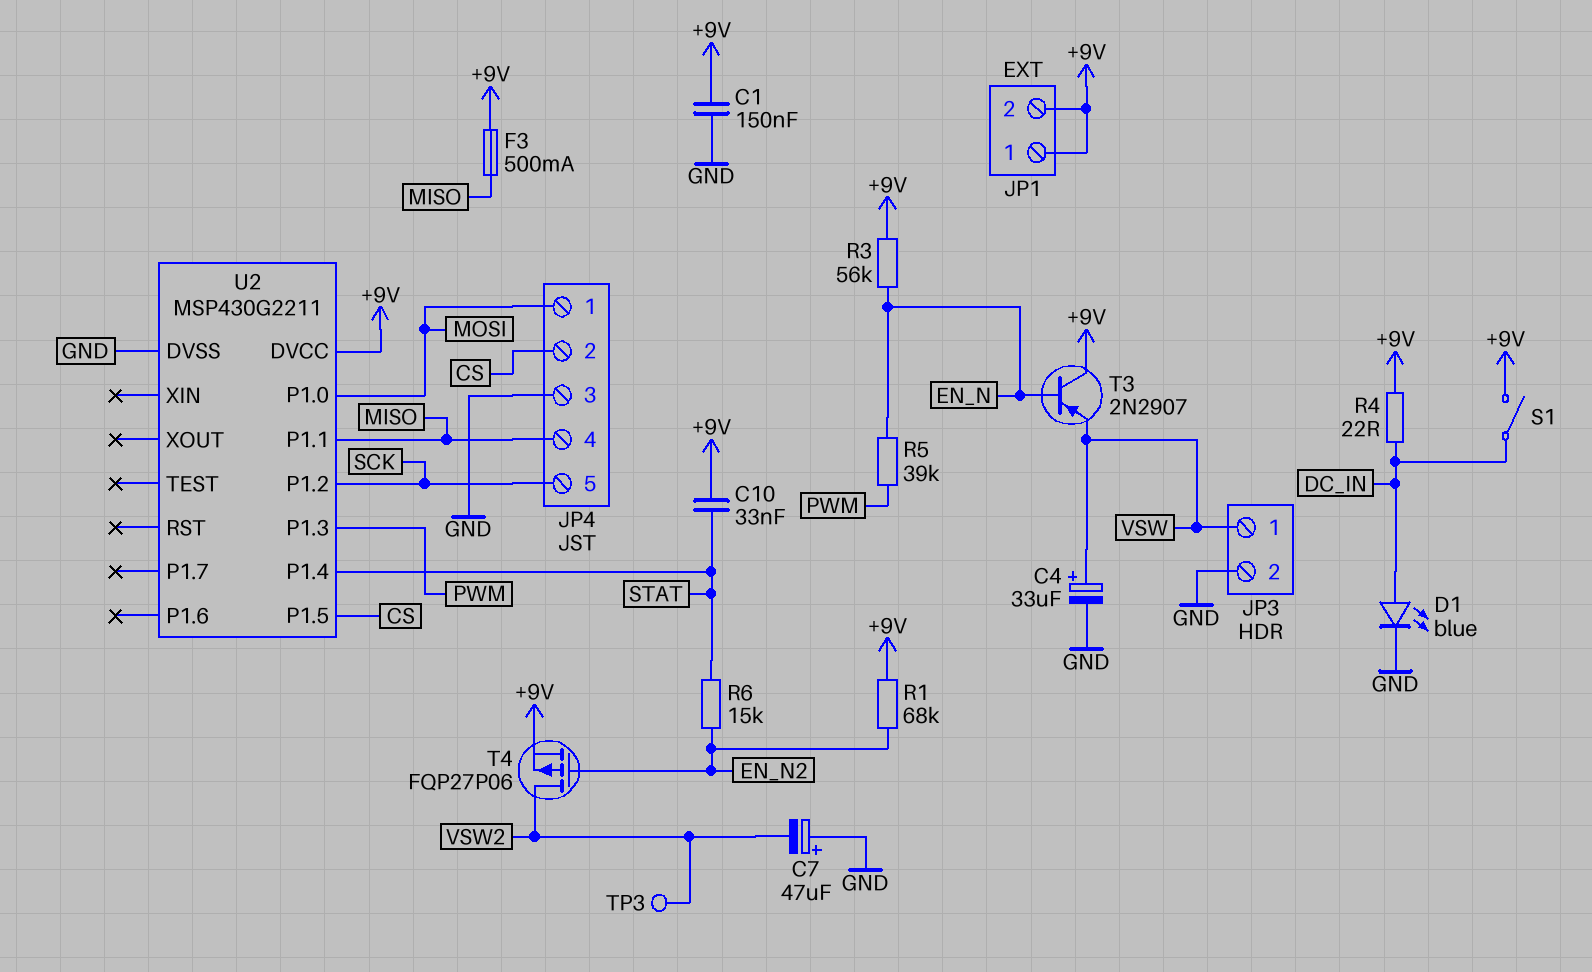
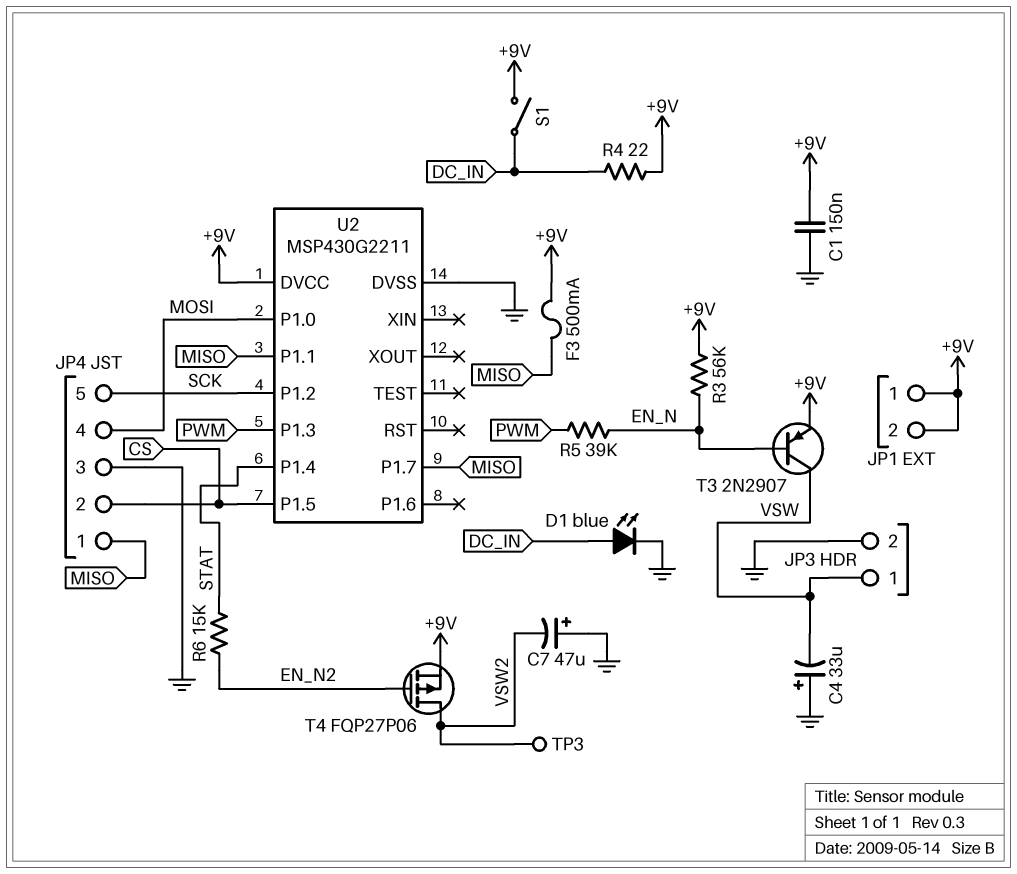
C4: 33uF (plus VSW, minus GND) -> 33uF (plus GND, minus VSW)
C10: 33nF (+9V, STAT) -> none
JP4 pin 1: MOSI -> MISO
JP4 pin 4: MISO -> MOSI
R1: 68k (+9V, EN_N2) -> none
T3: PNP 2N2907 (B EN_N, C +9V, E VSW) -> PNP 2N2907 (B EN_N, C VSW, E +9V)
U2 pin P1.7: none -> MISO

